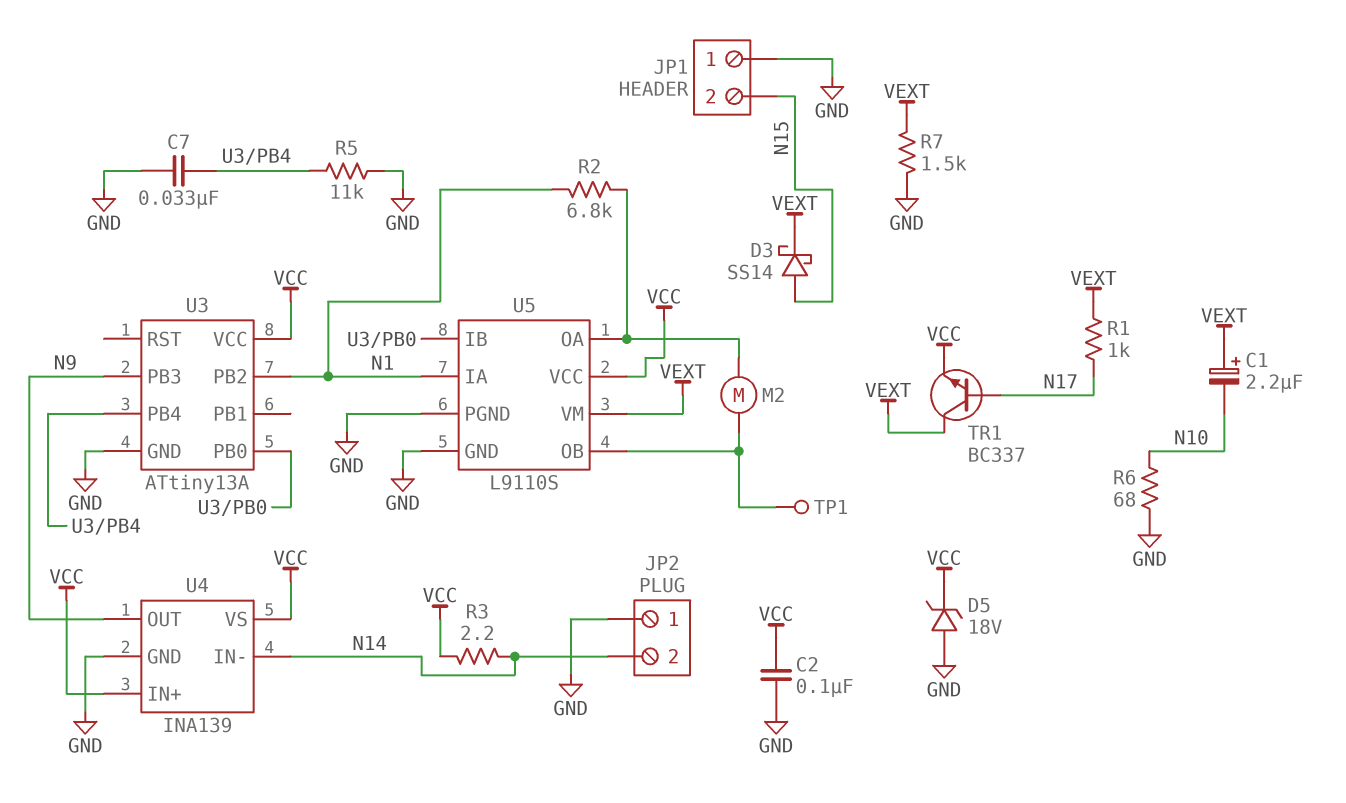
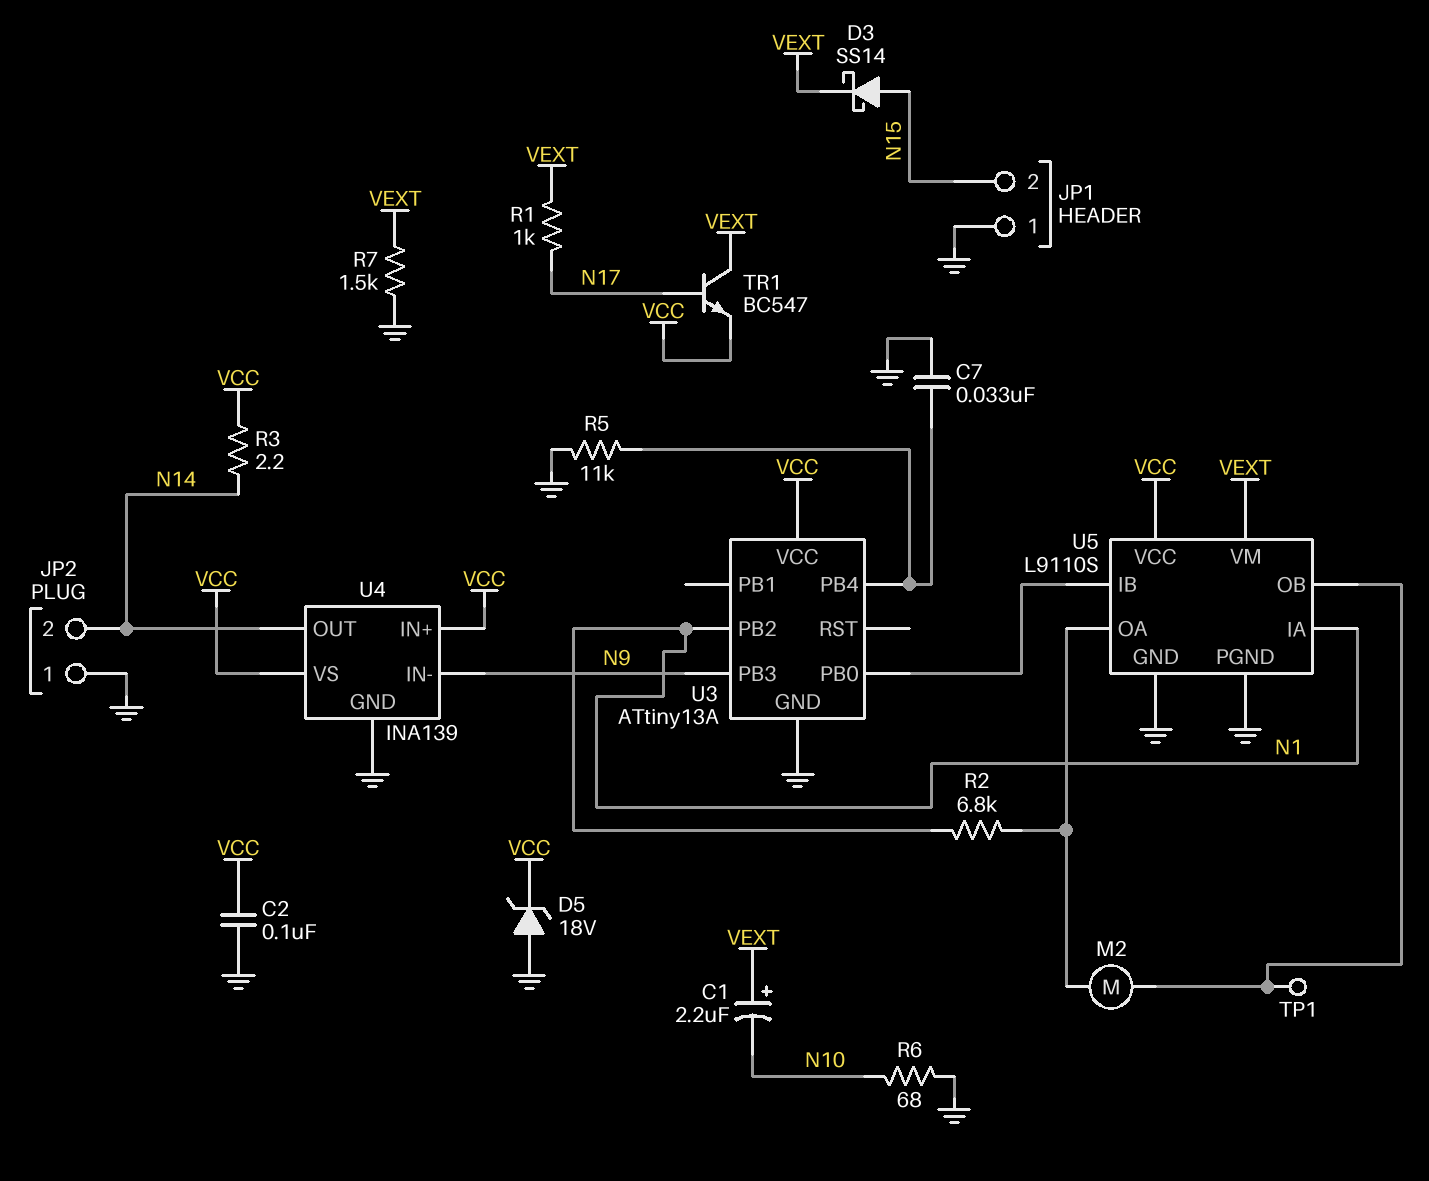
TR1: NPN BC337 (B N17, C VEXT, E VCC) -> NPN BC547 (B N17, C VEXT, E VCC)
U4 pin IN-: N14 -> N9
U4 pin OUT: N9 -> N14

